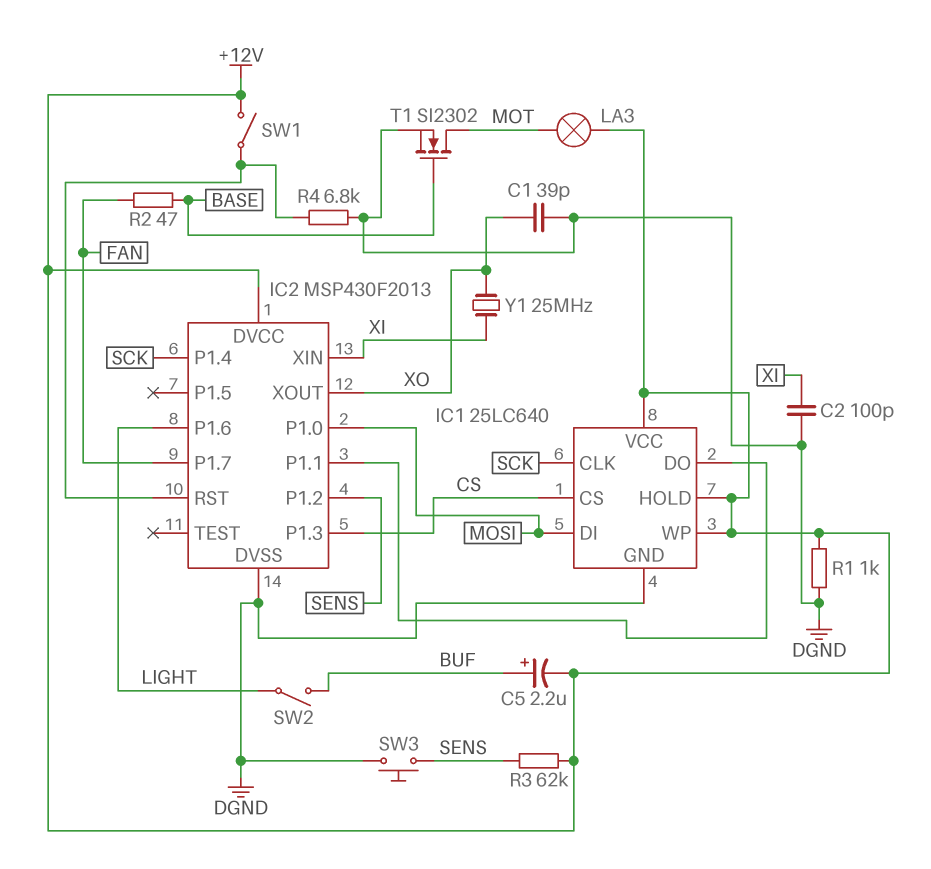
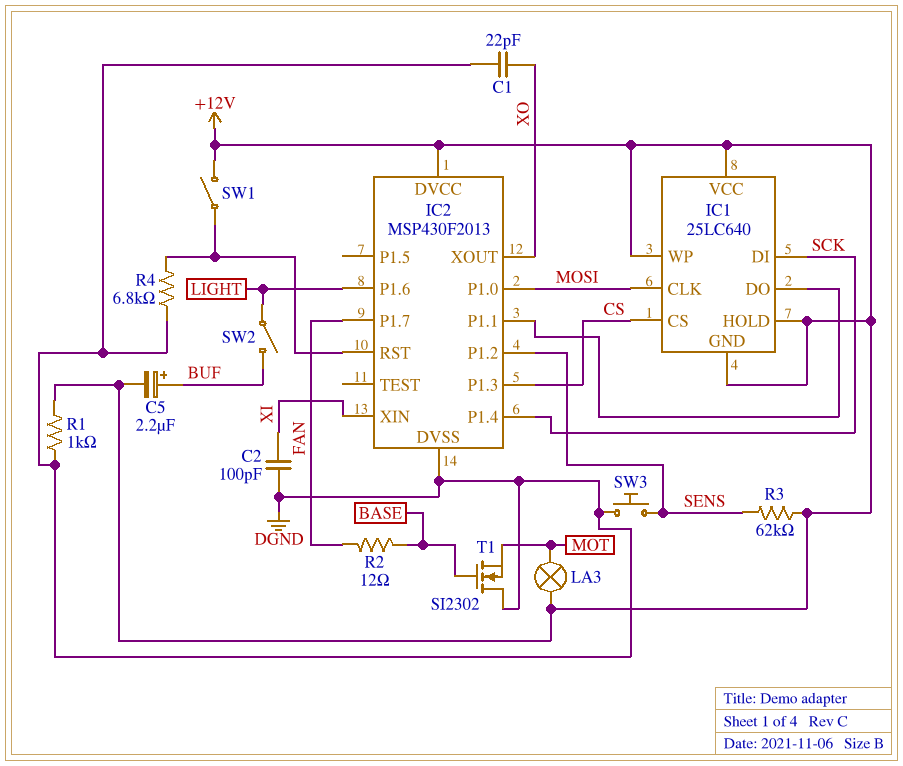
C1: 39pF (DGND, XO) -> 22pF (DGND, XO)
IC1 pin CLK: SCK -> MOSI
IC1 pin DI: MOSI -> SCK
IC1 pin GND: DGND -> +12V
R2: 47 (BASE, FAN) -> 12 (BASE, FAN)
T1: NMOS SI2302 (G BASE, D MOT, S DGND) -> NMOS SI2302 (G BASE, D DGND, S MOT)
Y1: 25MHz (XI, XO) -> none

